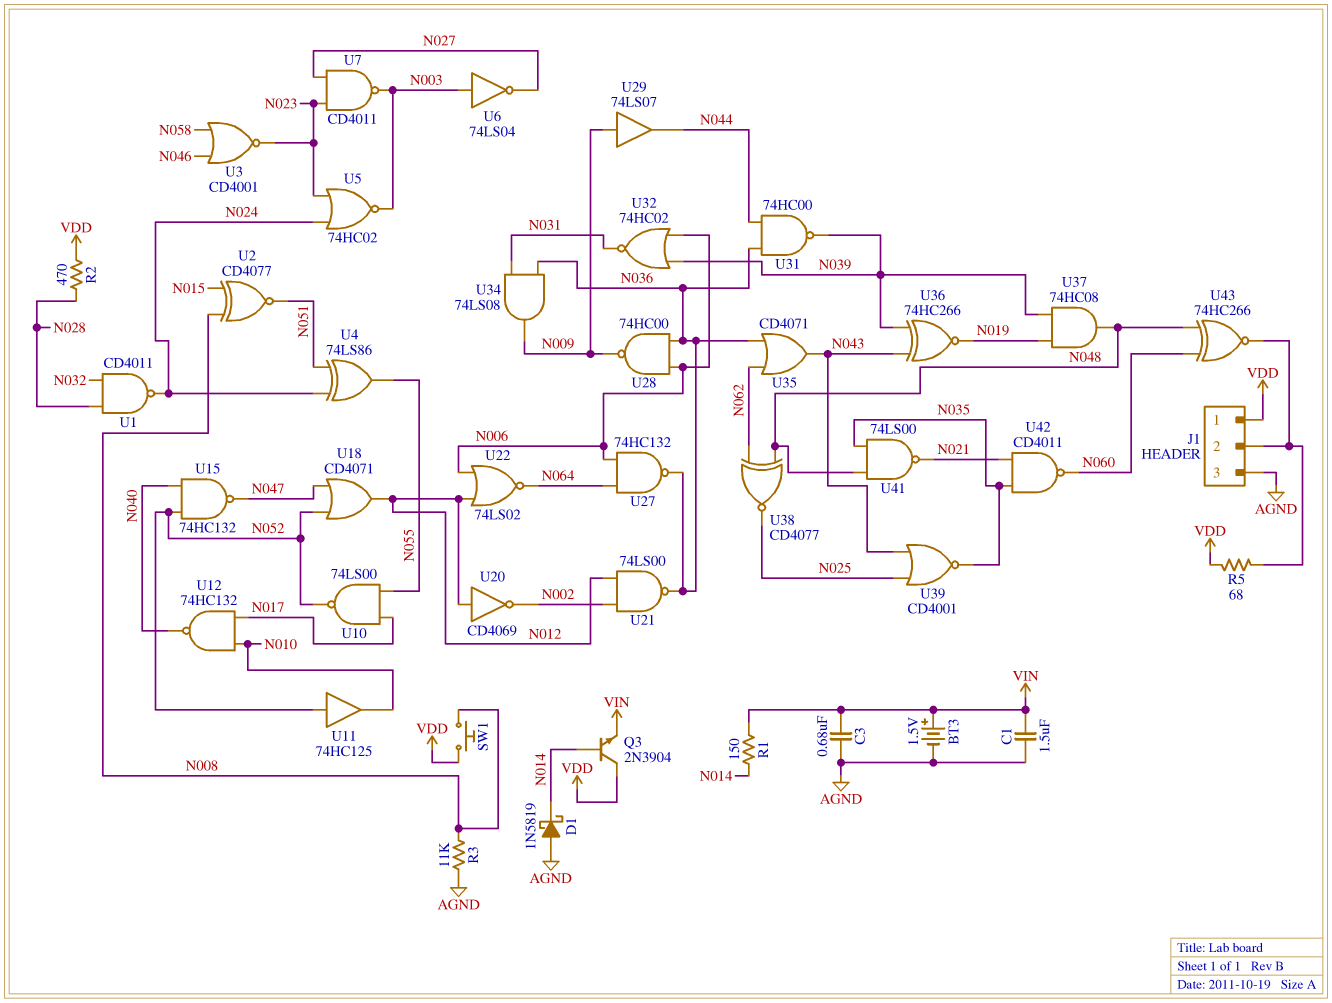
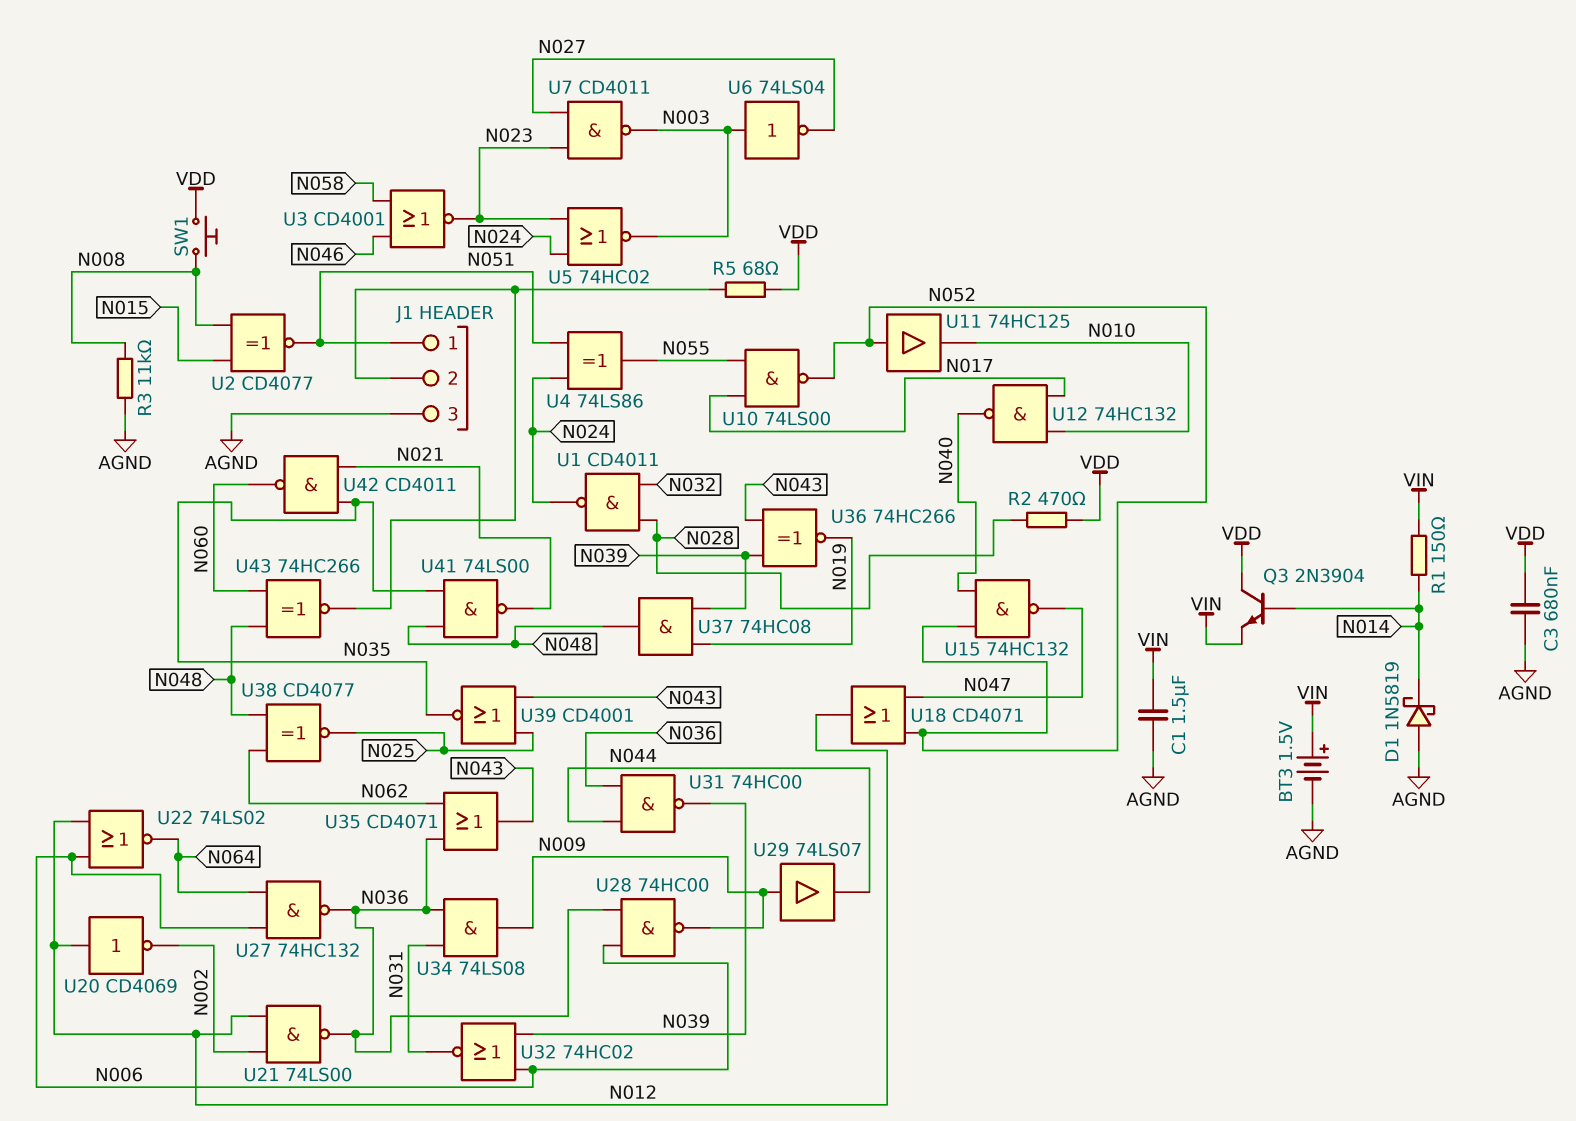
C3: 680nF (AGND, VIN) -> 680nF (AGND, VDD)
J1 pin 1: VDD -> N051

